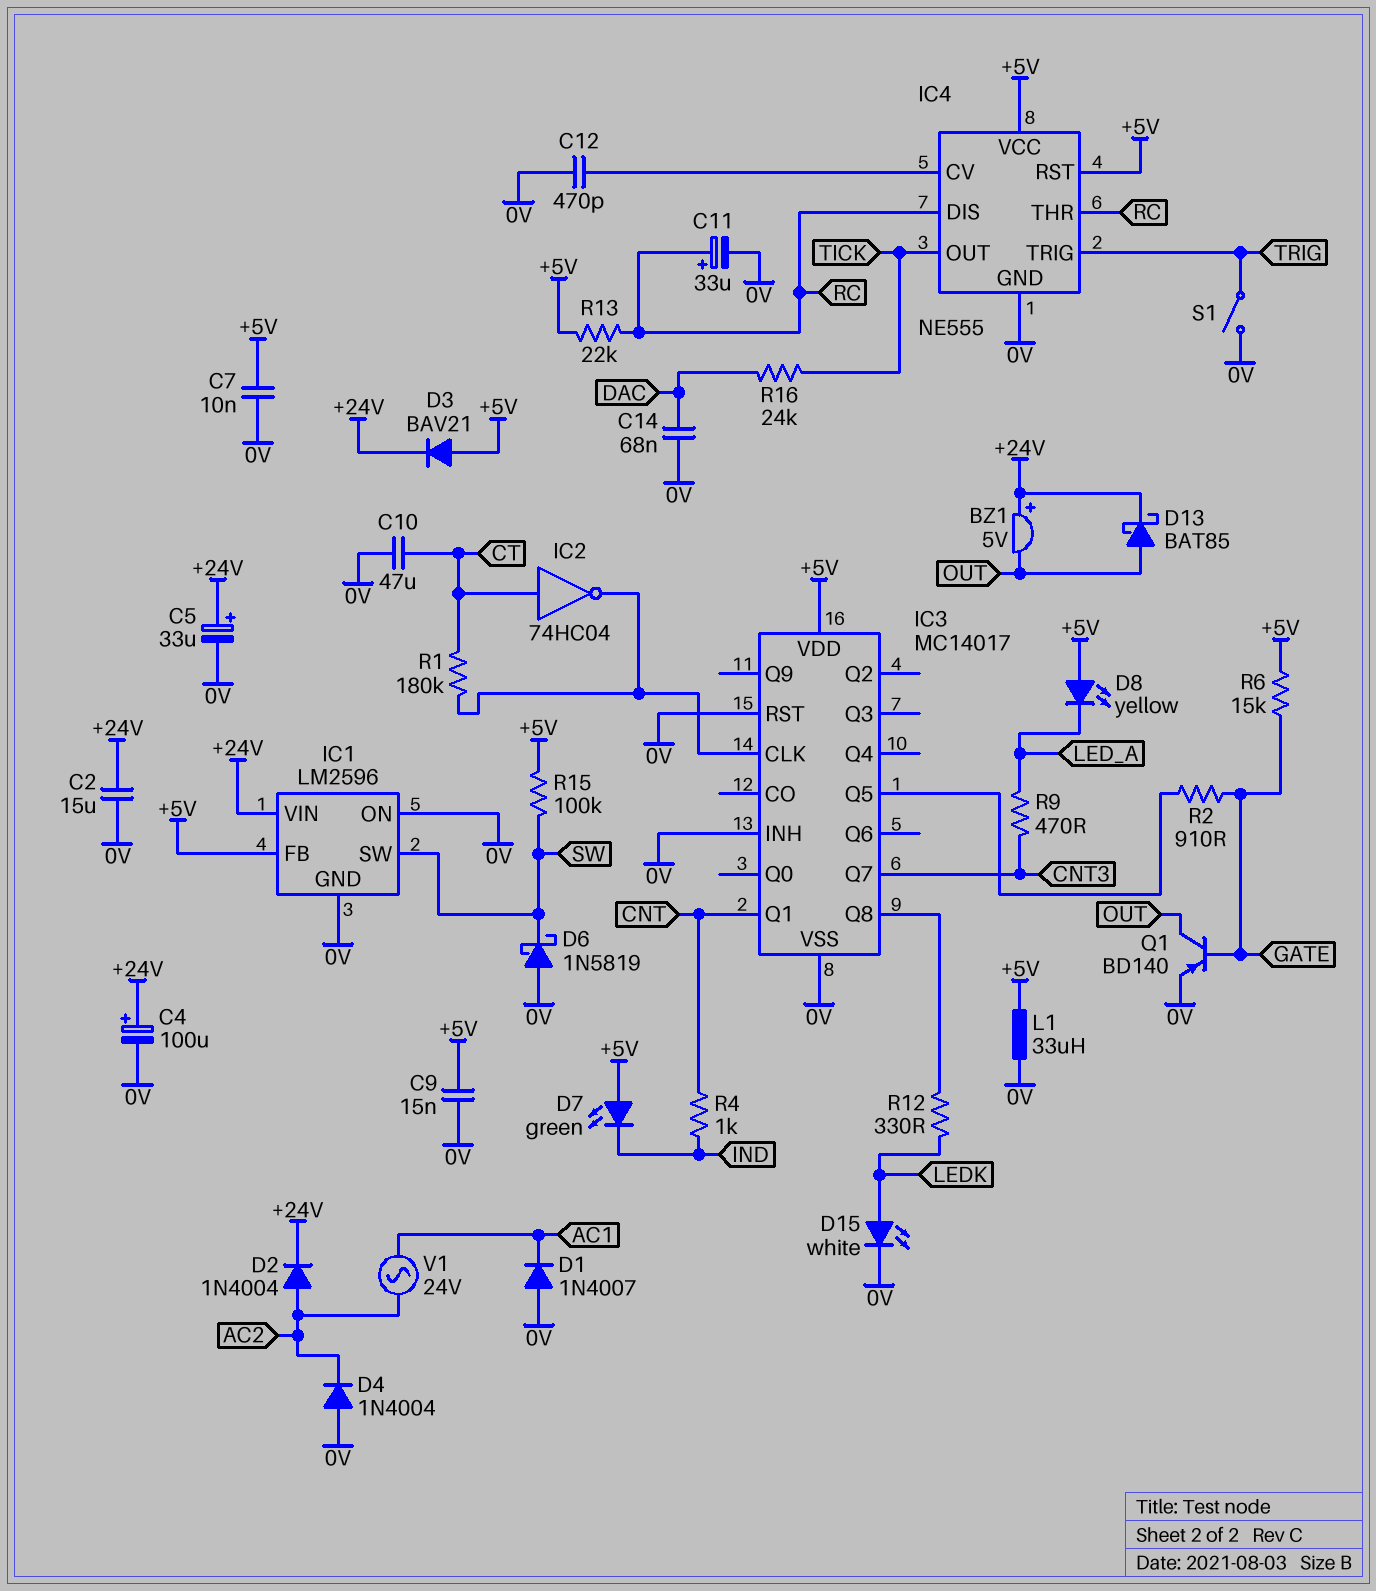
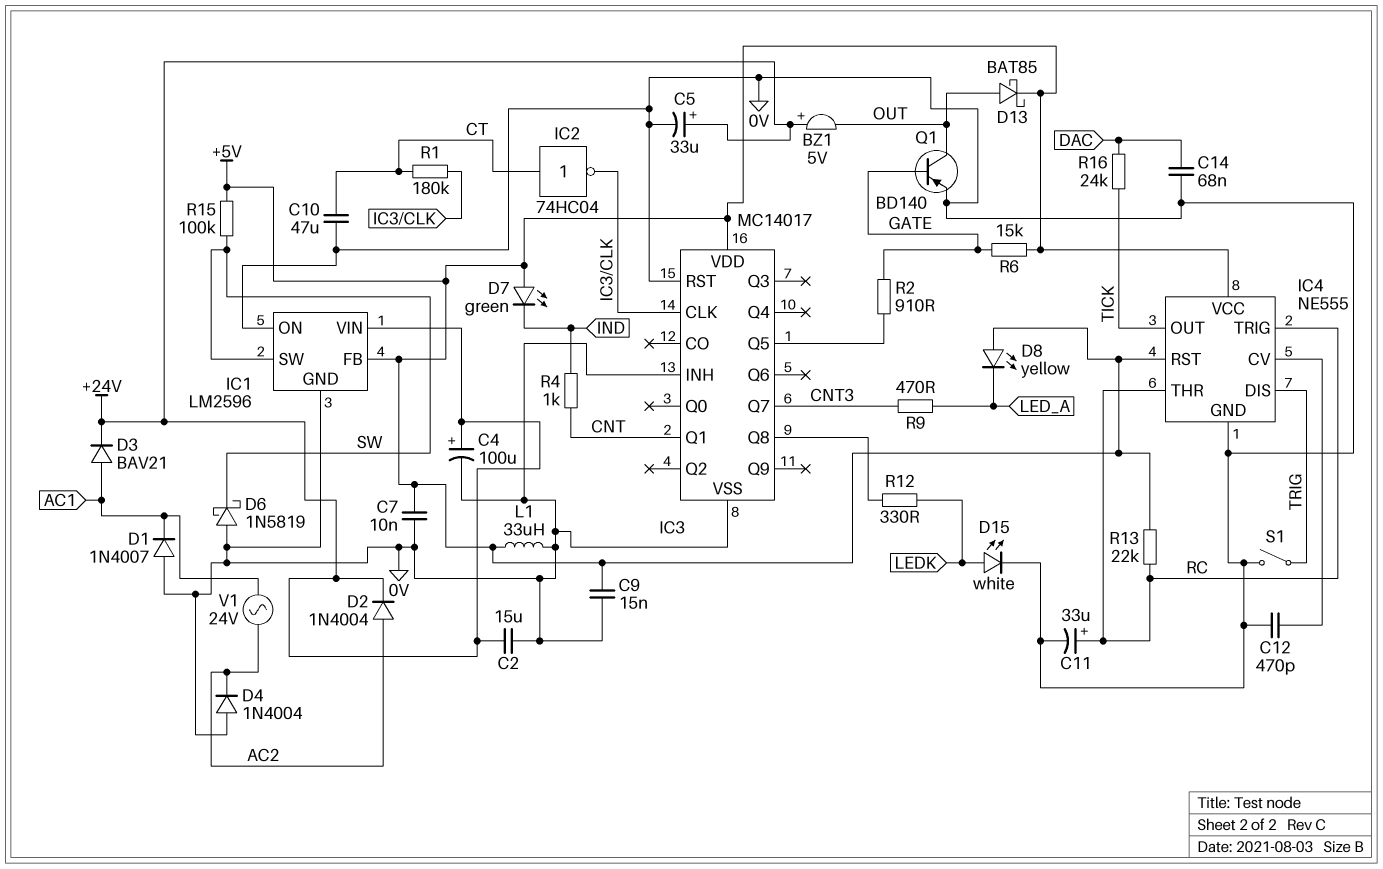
D3: diode BAV21 (A +5V, K +24V) -> diode BAV21 (A AC1, K +24V)
D13: schottky BAT85 (A OUT, K +24V) -> schottky BAT85 (A OUT, K +5V)
IC4 pin DIS: RC -> TRIG
IC4 pin TRIG: TRIG -> RC

